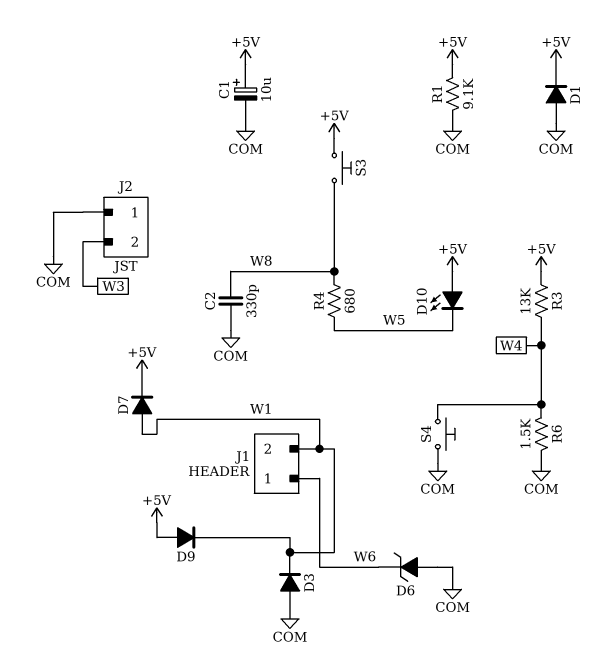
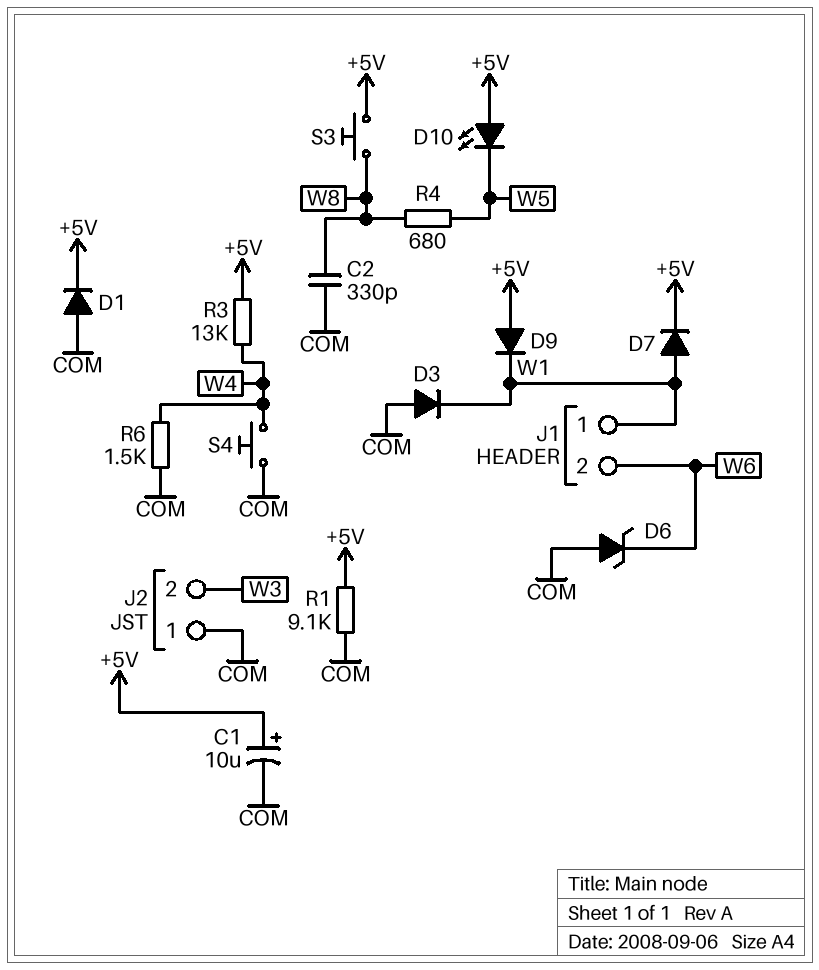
J1 pin 1: W6 -> W1
J1 pin 2: W1 -> W6

